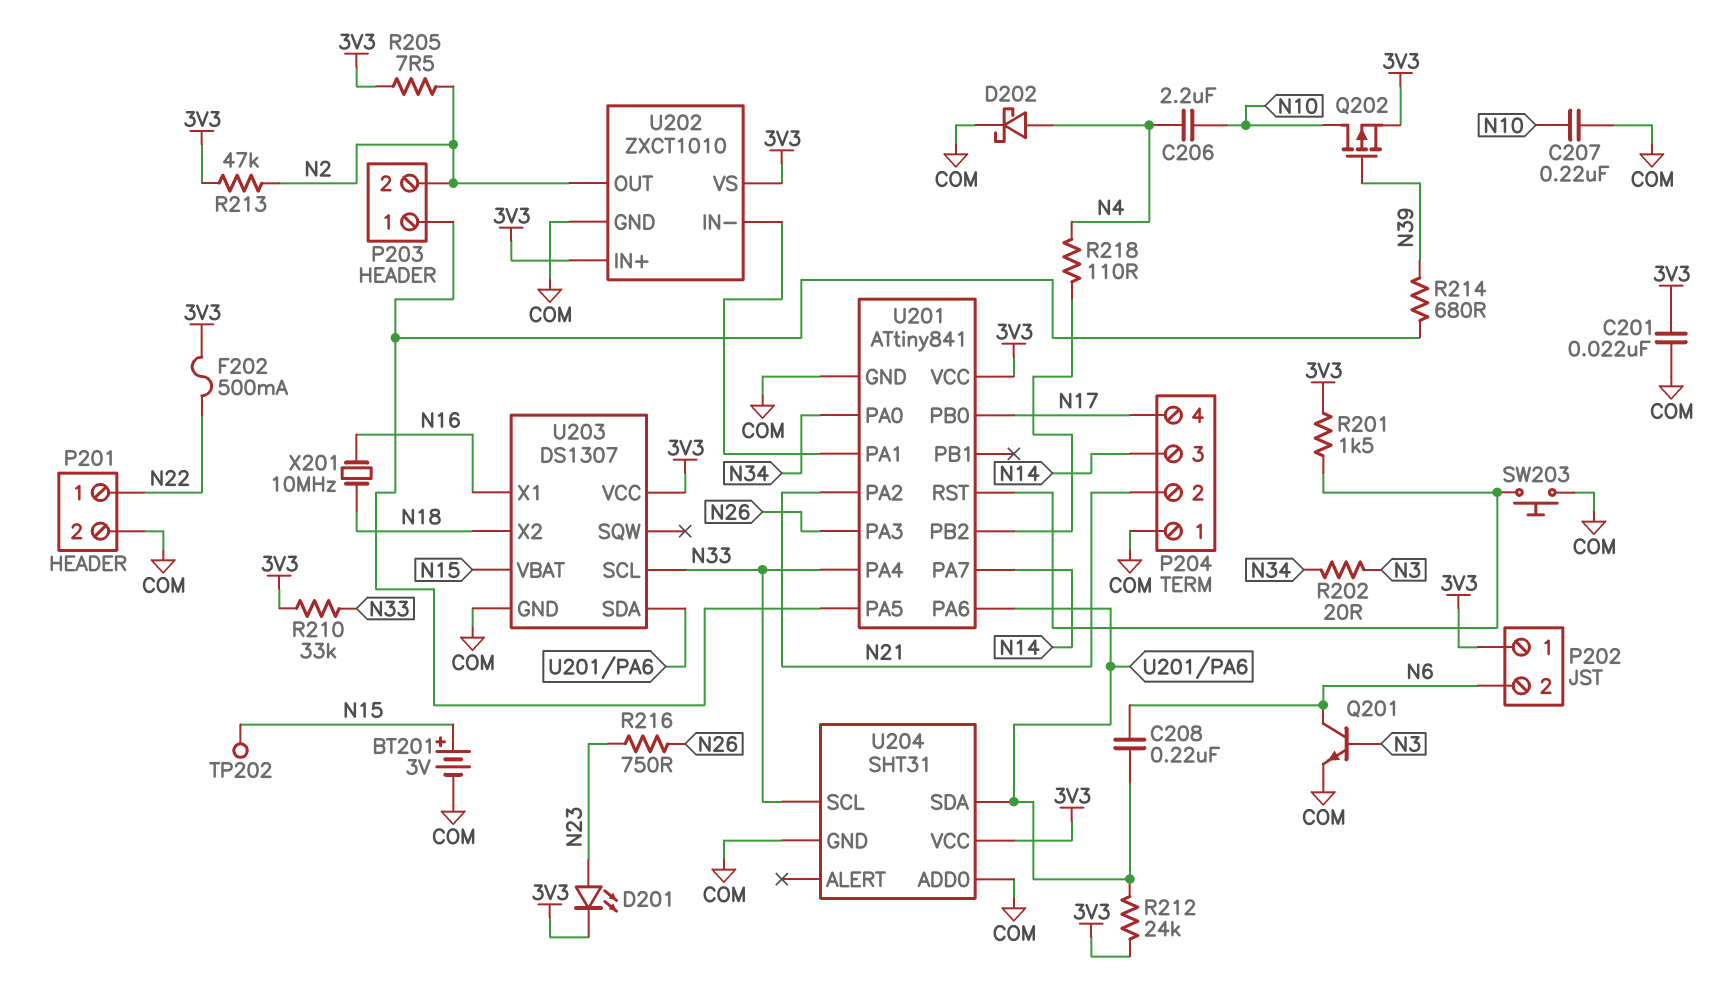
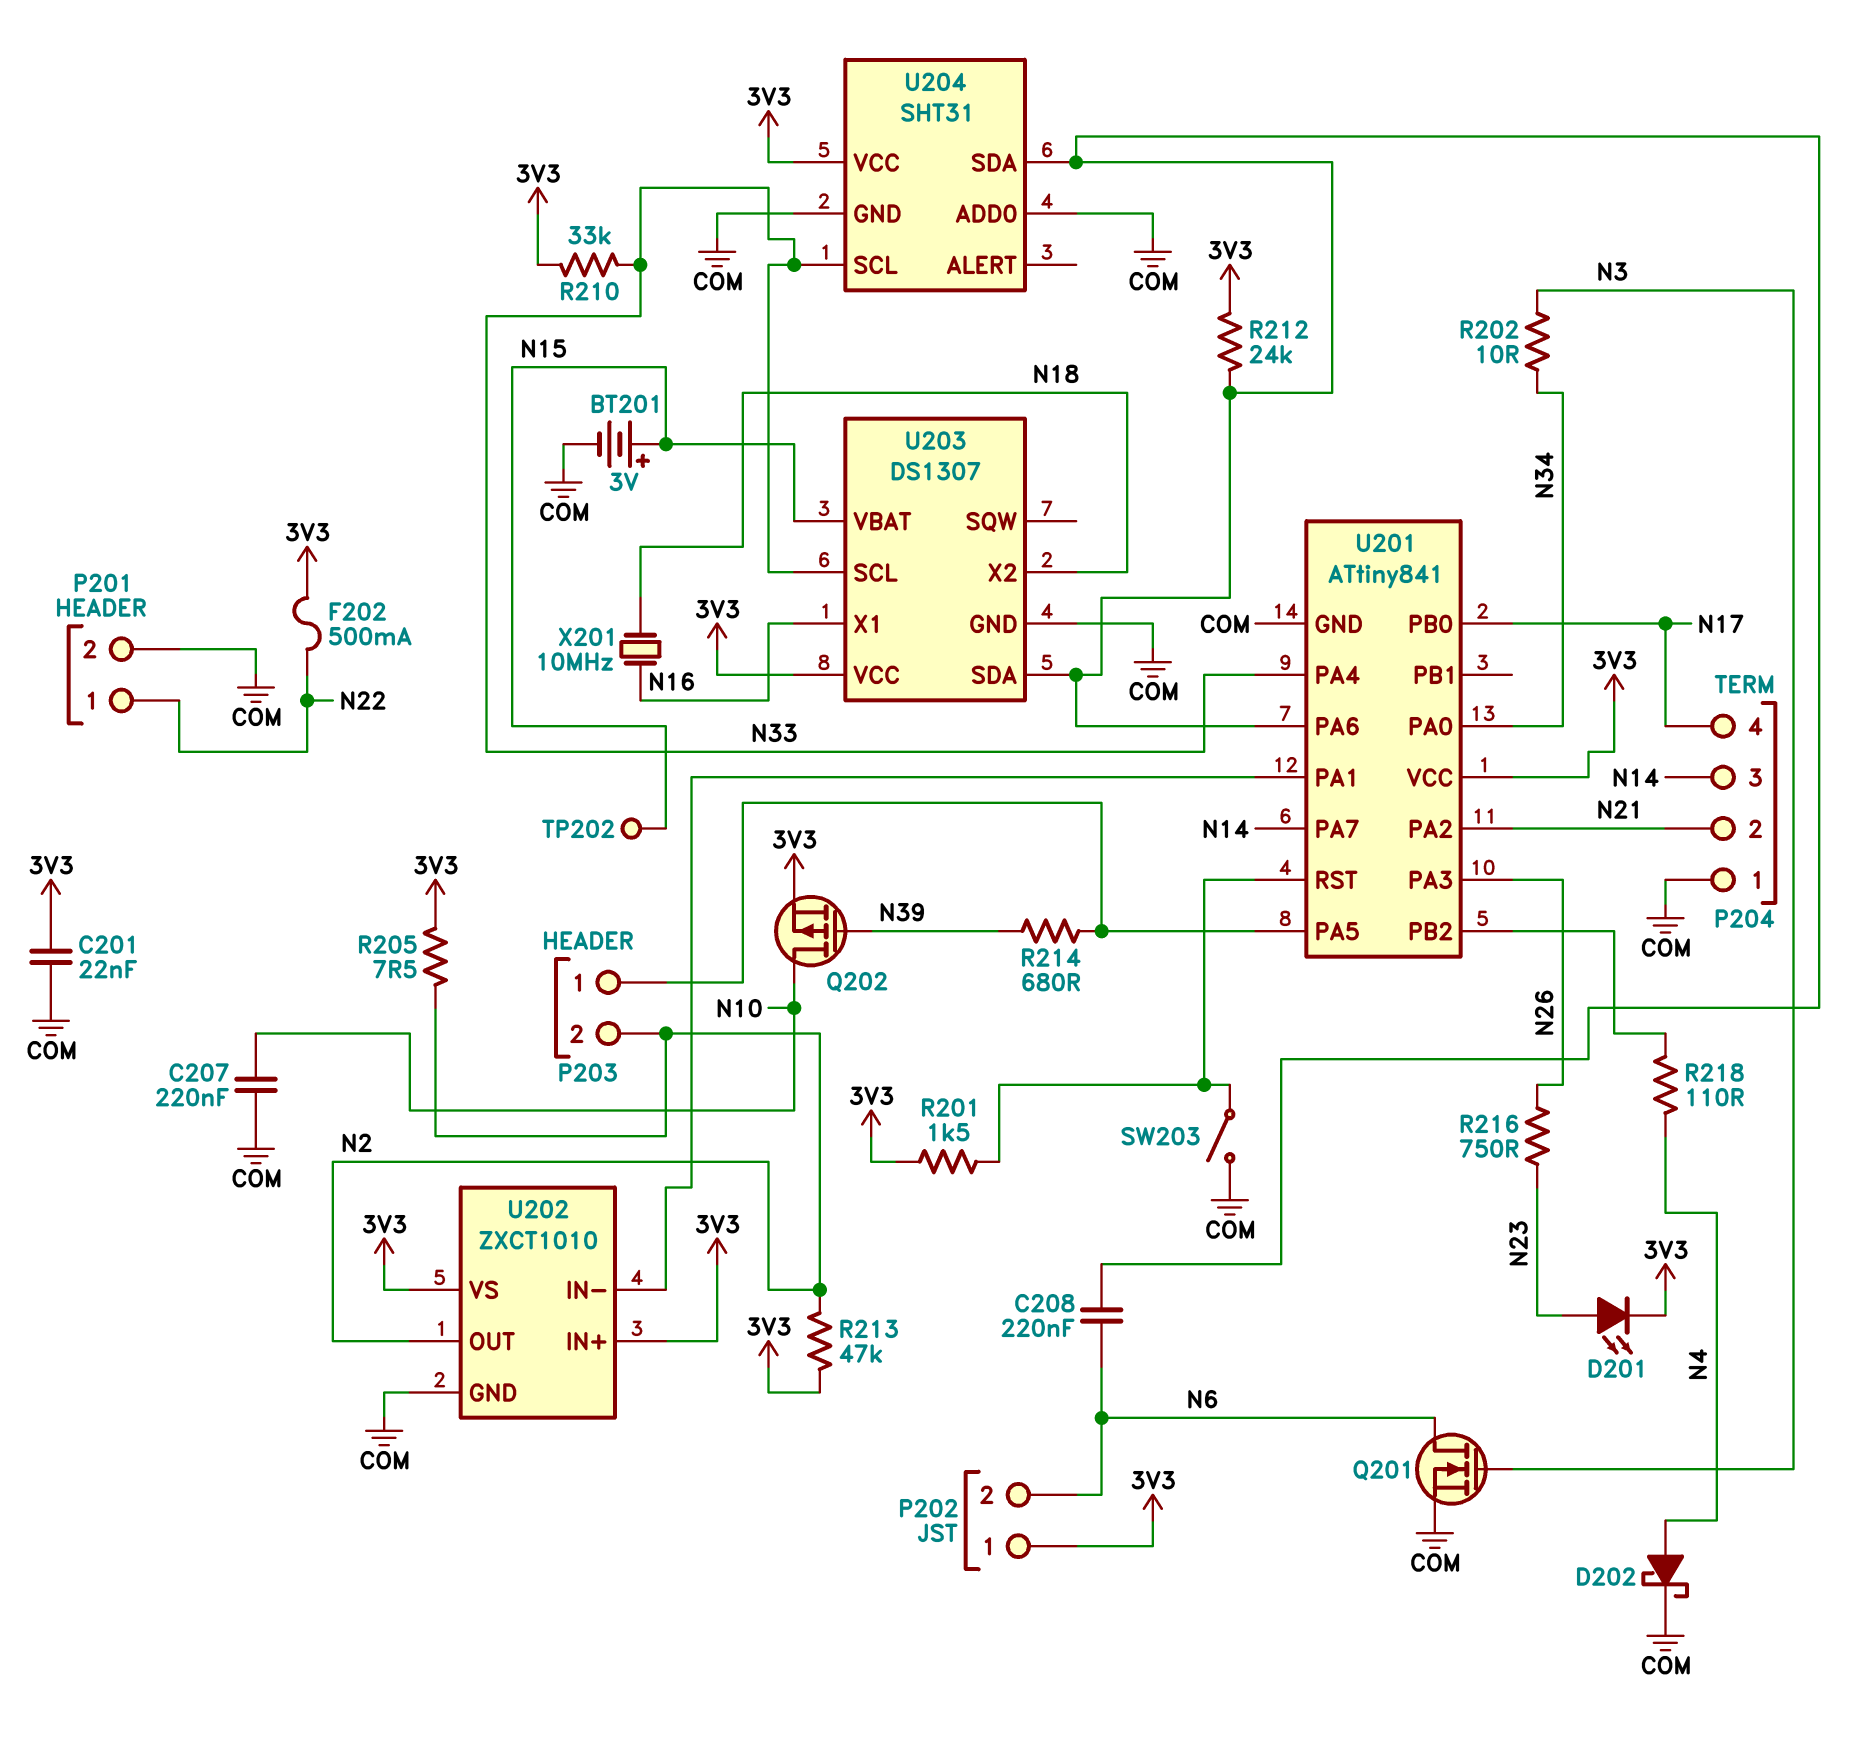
C206: 2.2uF (N4, N10) -> none
Q201: NPN (B N3, C N6, E COM) -> NMOS (G N3, D N6, S COM)
R202: 20 (N3, N34) -> 10 (N3, N34)
SW203: button (COM, U201/RST) -> switch (COM, U201/RST)

